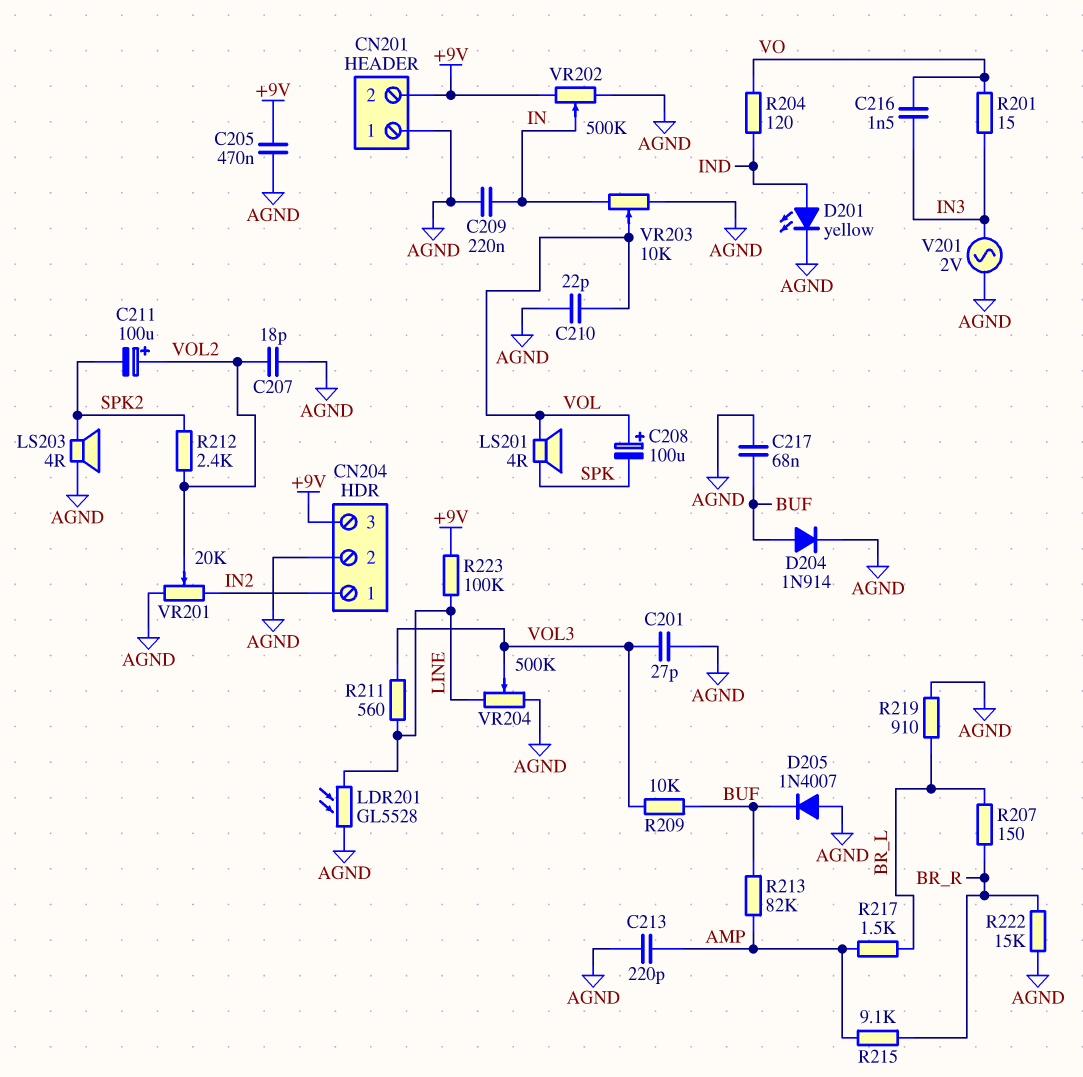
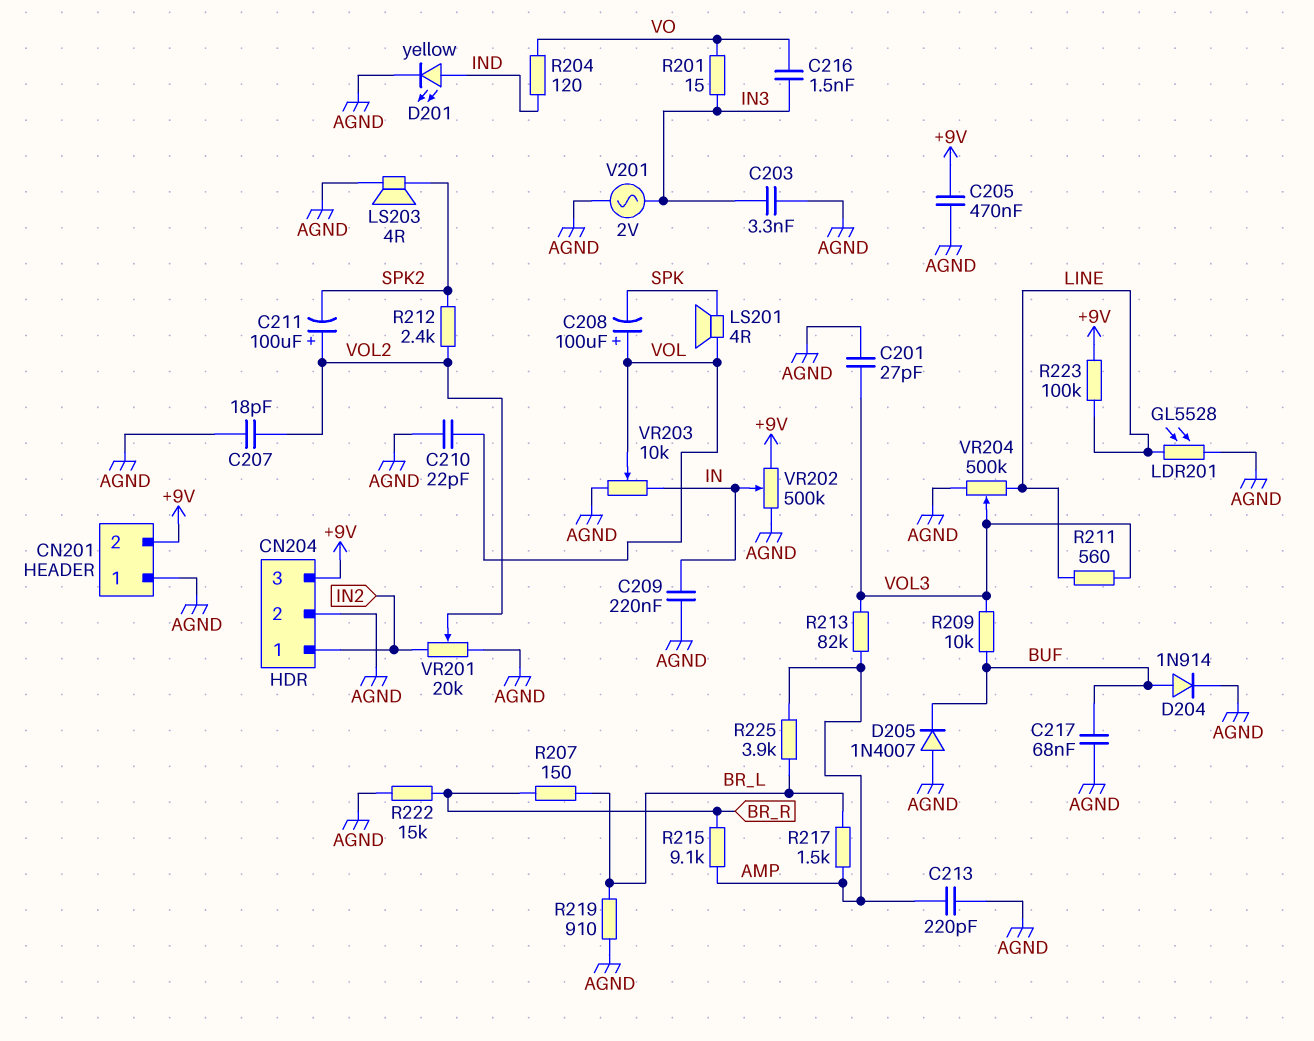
C203: none -> 3.3nF (AGND, IN3)
R213: 82k (AMP, BUF) -> 82k (AMP, VOL3)
R225: none -> 3.9k (AMP, BR_L)

